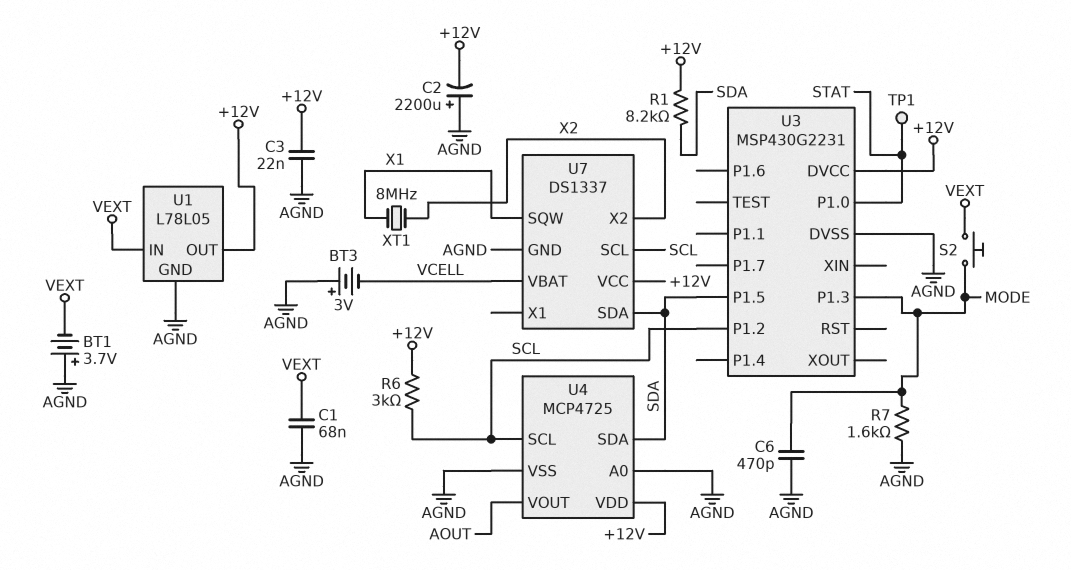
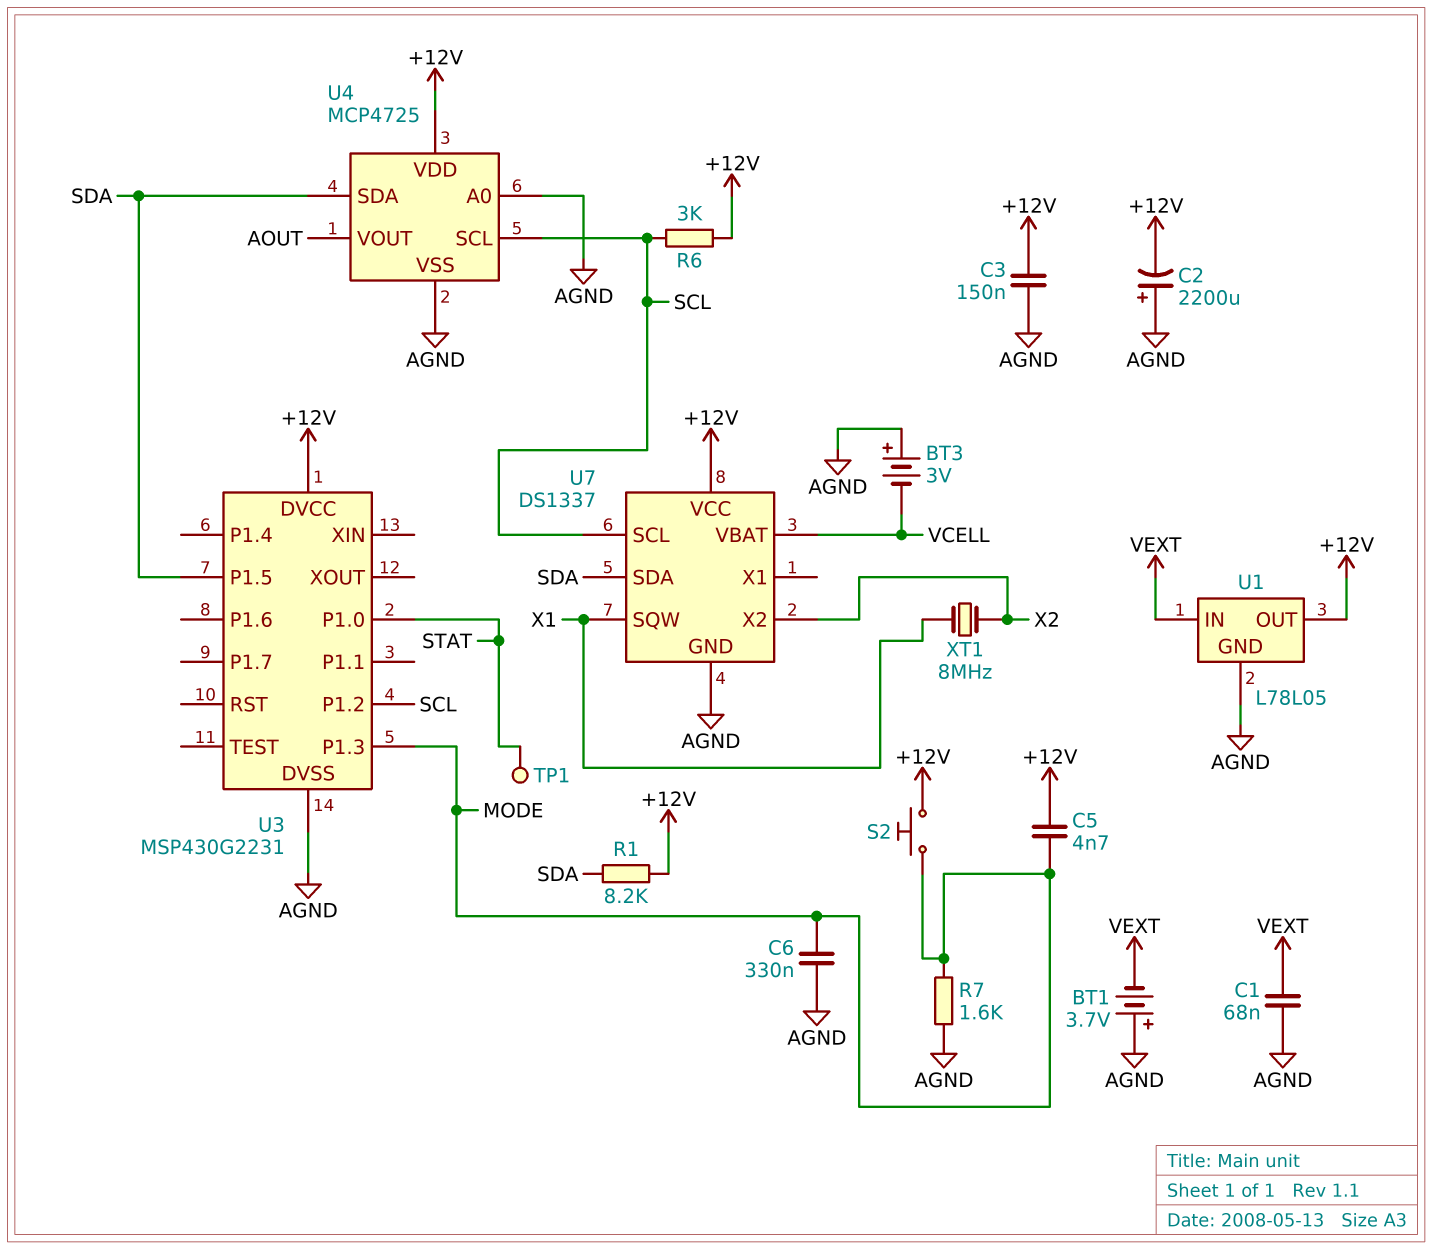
C3: 22nF (+12V, AGND) -> 150nF (+12V, AGND)
C5: none -> 4.7nF (+12V, MODE)
C6: 470pF (AGND, MODE) -> 330nF (AGND, MODE)
S2: button (MODE, VEXT) -> button (+12V, MODE)

